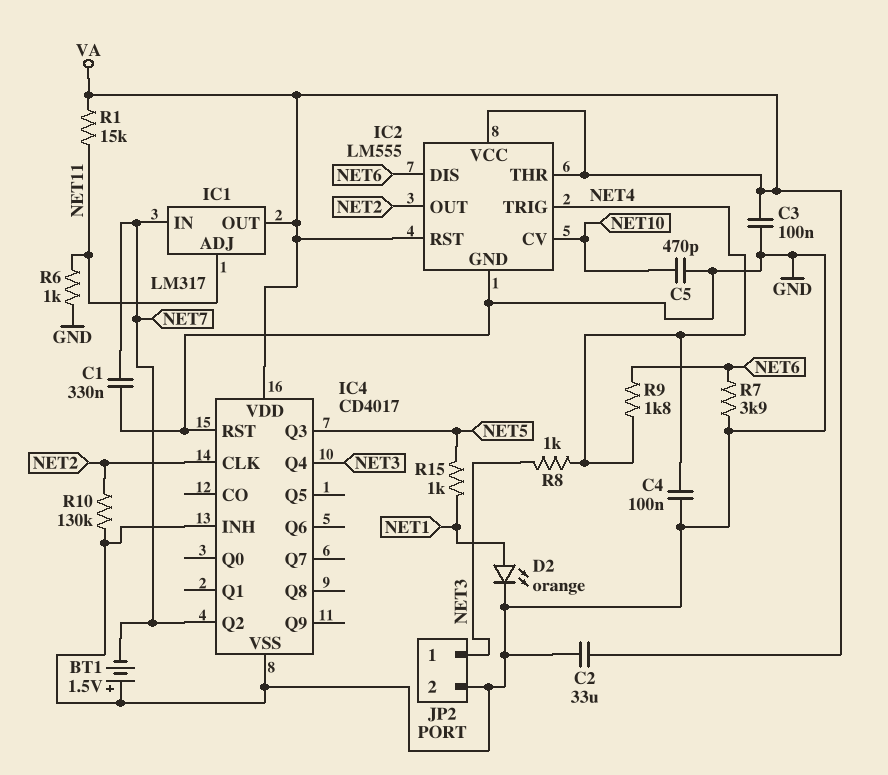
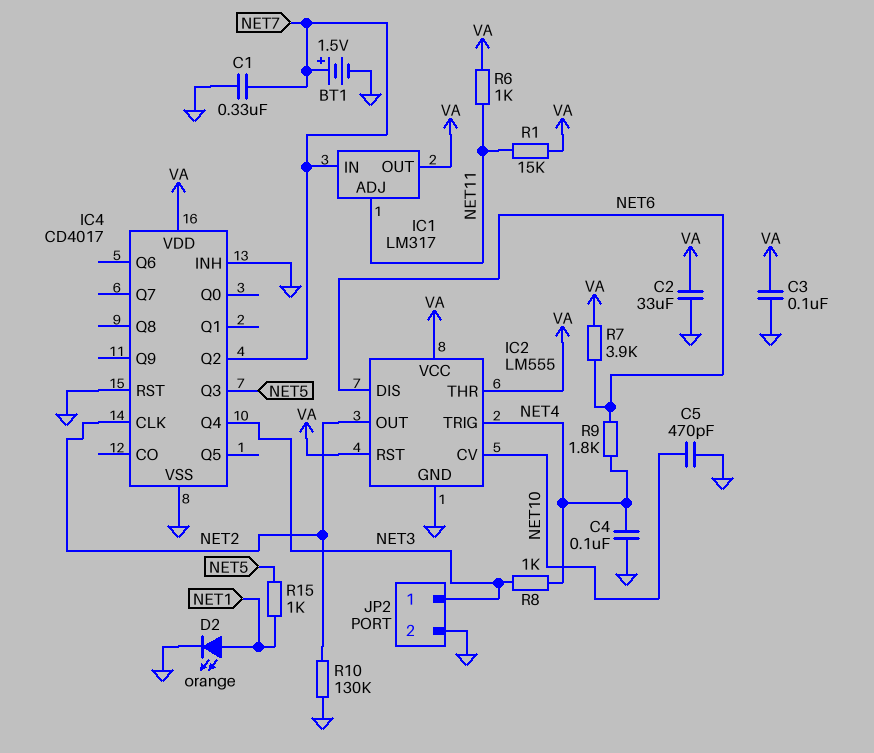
BT1: 1.5V (plus GND, minus NET7) -> 1.5V (plus NET7, minus GND)
R6: 1k (GND, NET11) -> 1k (NET11, VA)
R7: 3.9k (GND, NET6) -> 3.9k (NET6, VA)

